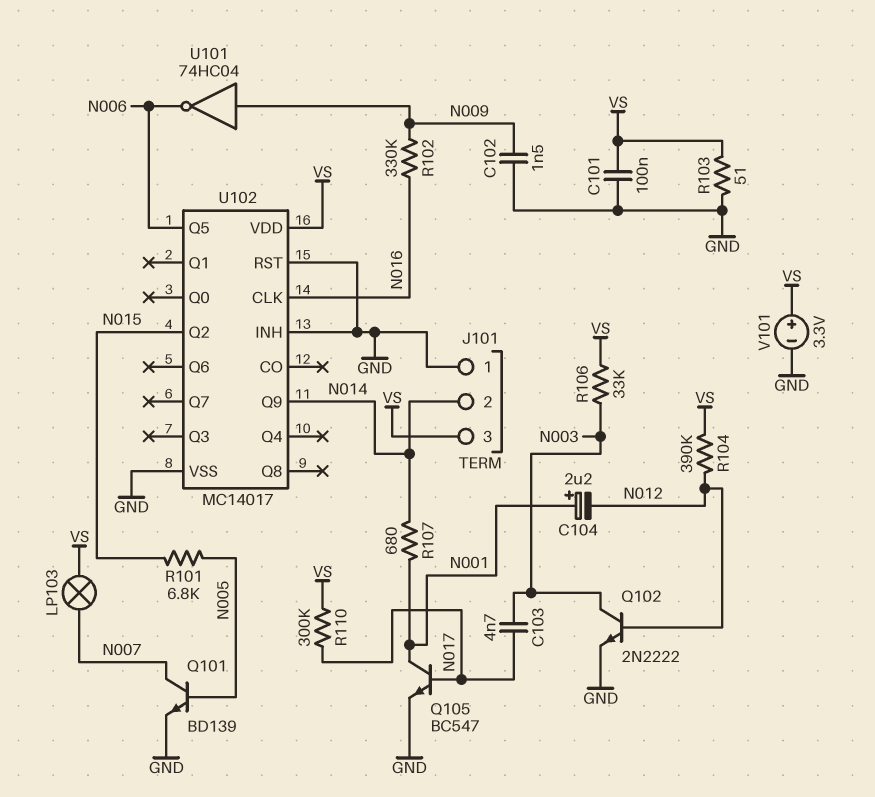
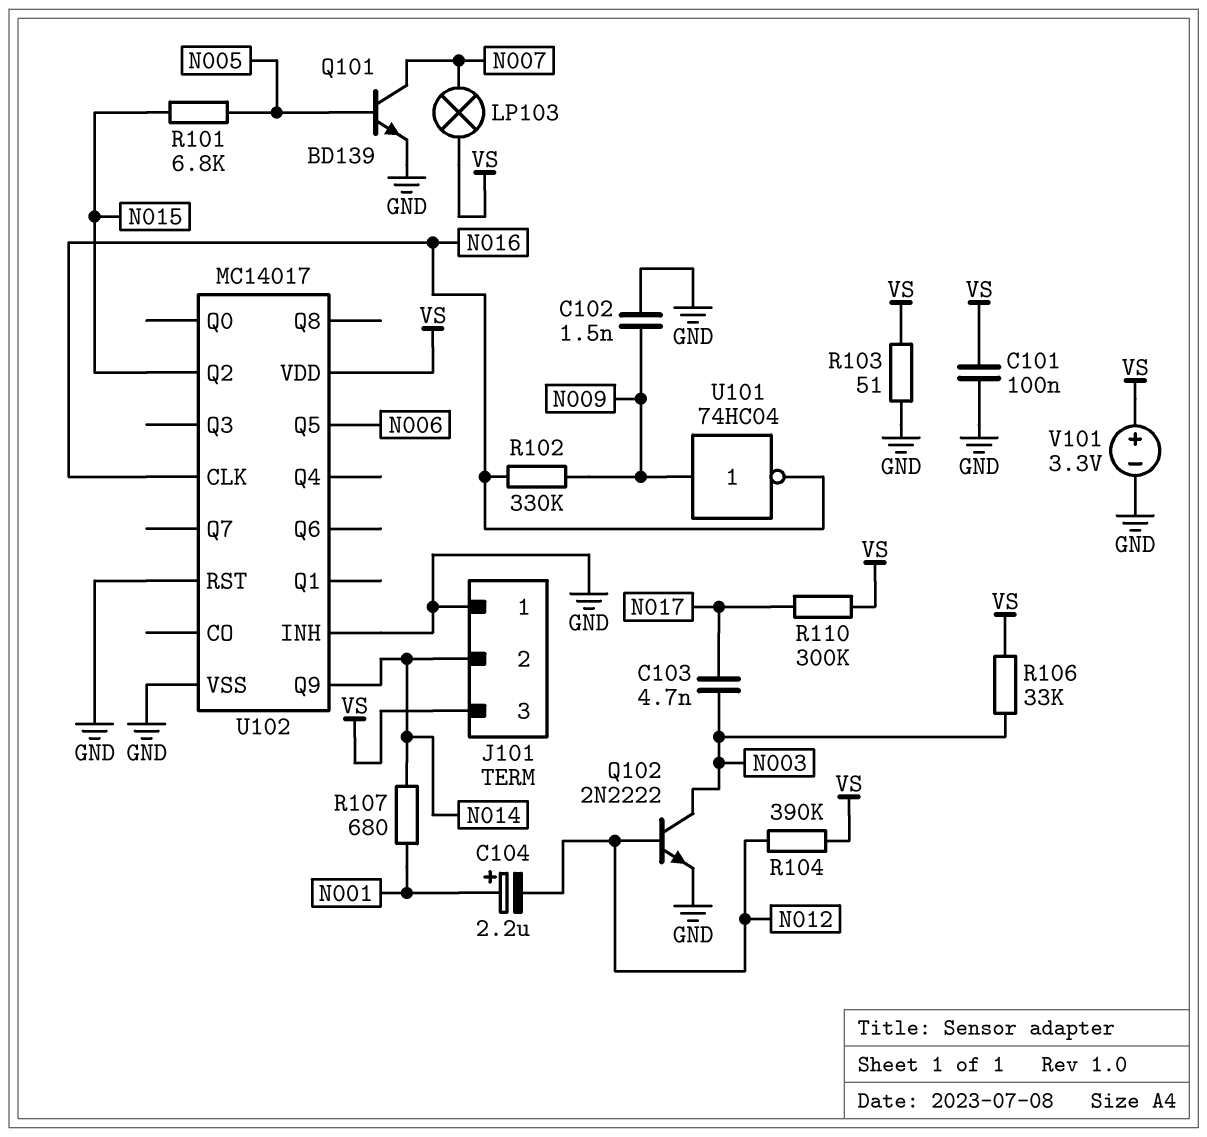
Q105: NPN BC547 (B N017, C N001, E GND) -> none
U101: NOT 74HC04 (in N009, out N006) -> NOT 74HC04 (in N009, out N016)

